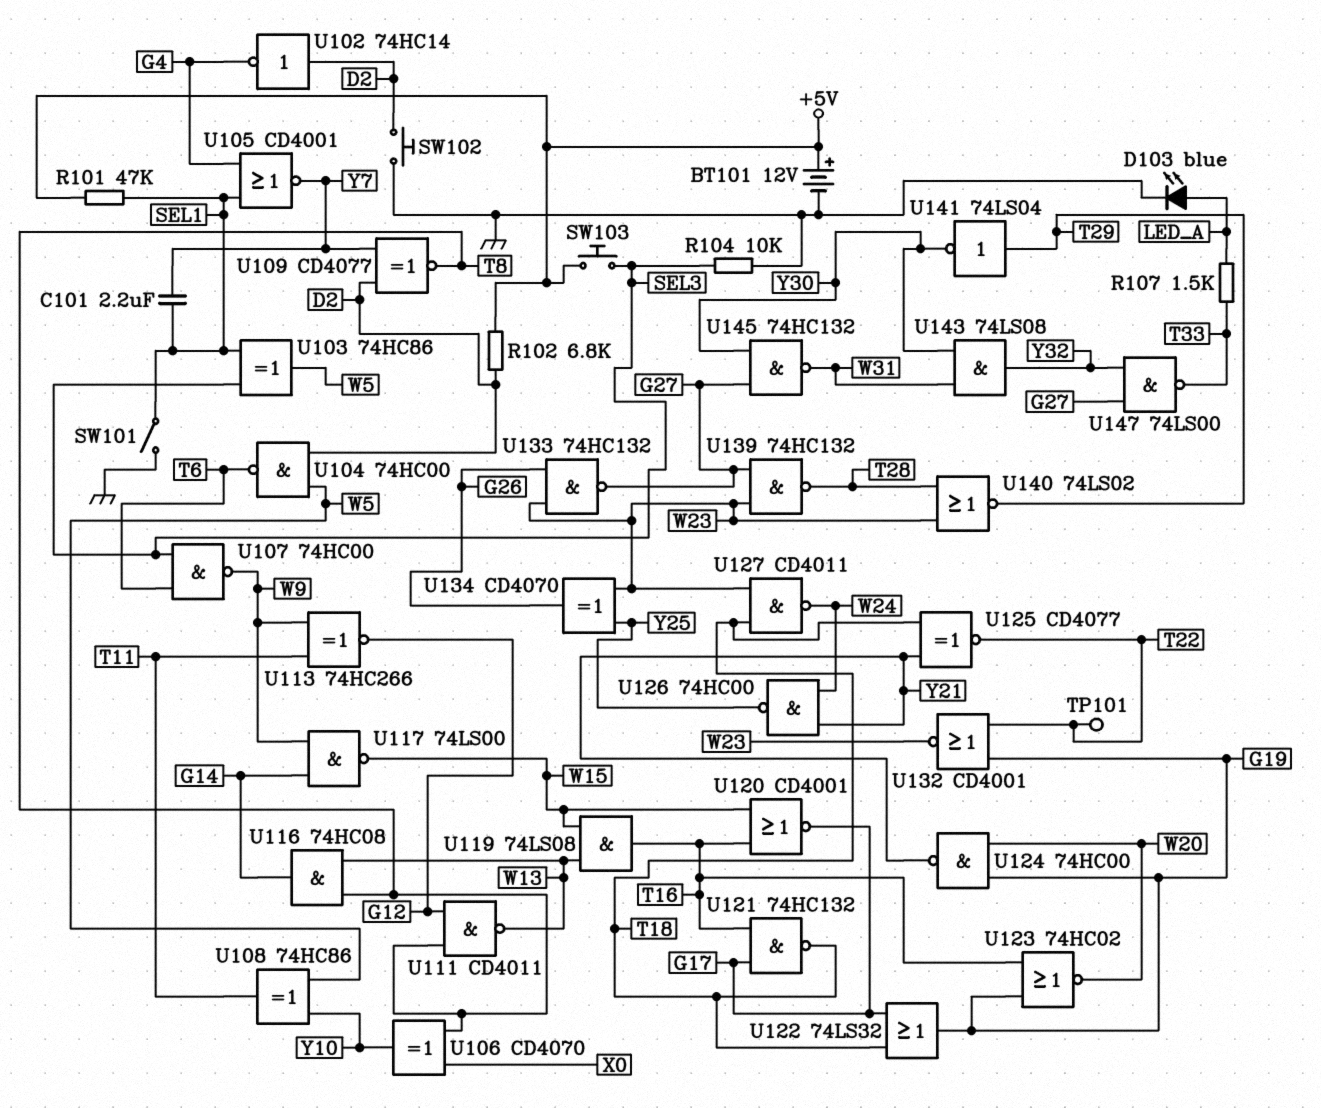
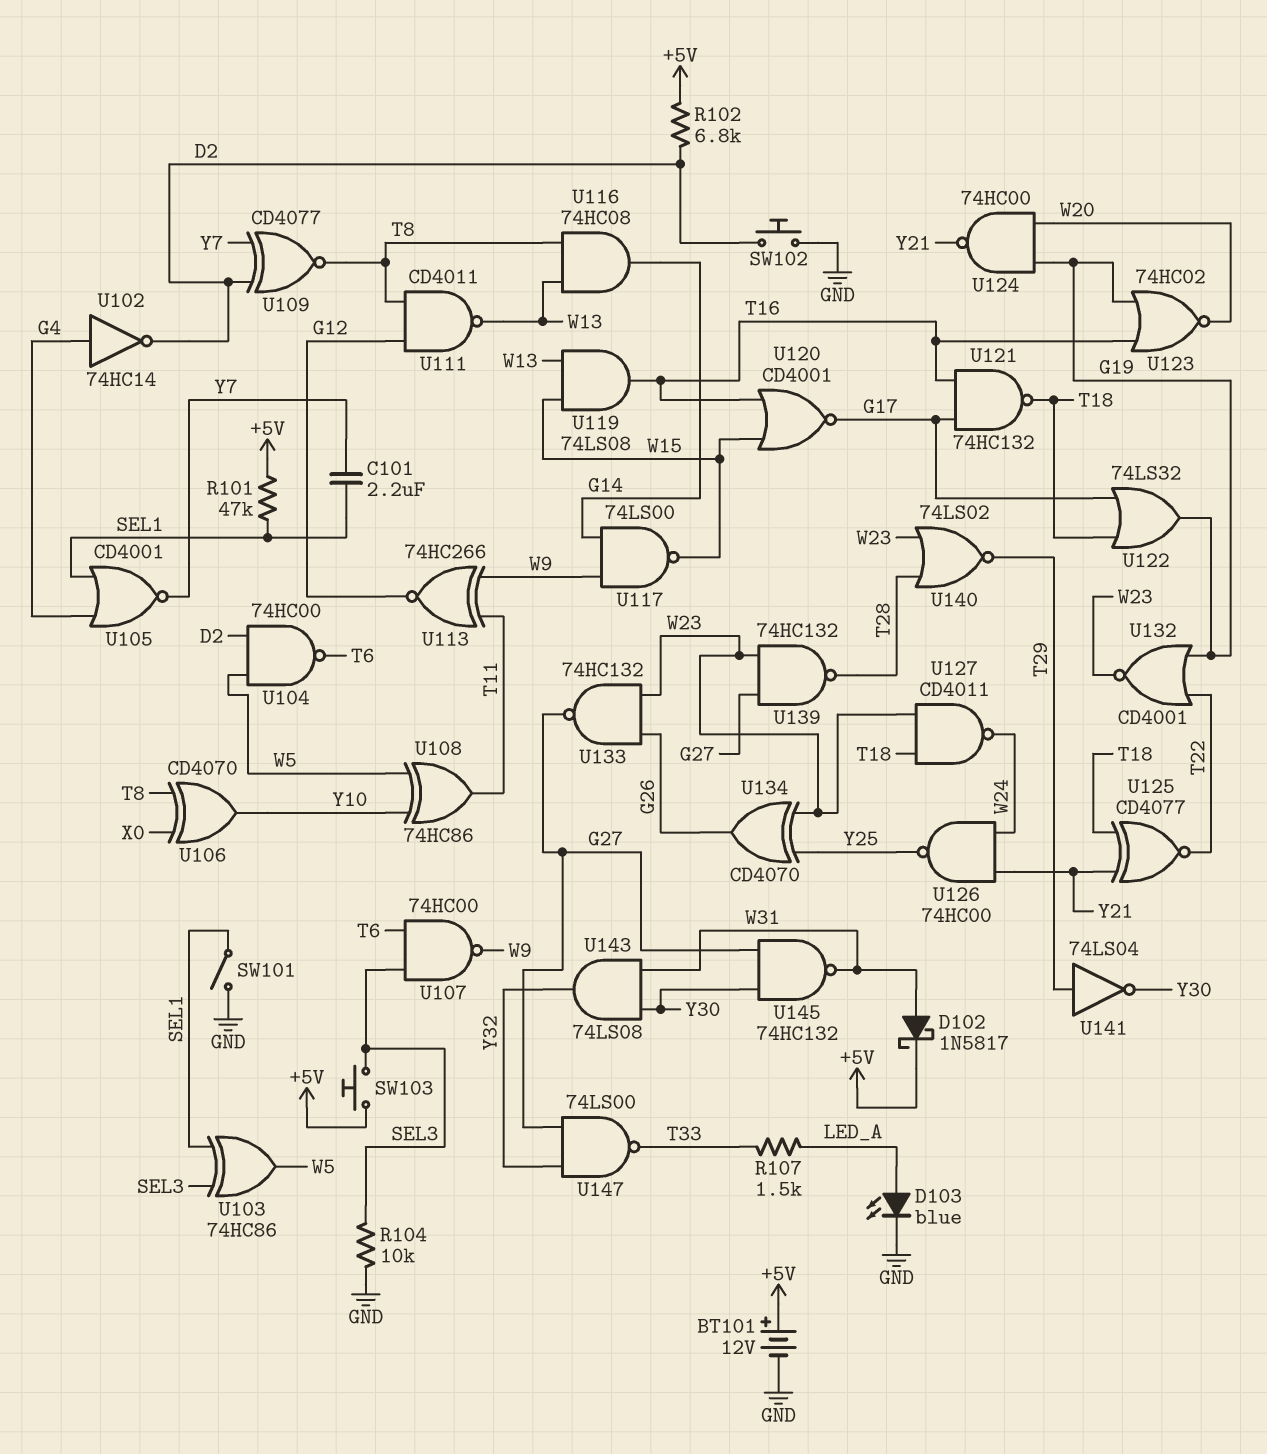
D102: none -> schottky 1N5817 (A W31, K +5V)
TP101: test point (T22) -> none
U102: NOT 74HC14 (in D2, out G4) -> NOT 74HC14 (in G4, out D2)

